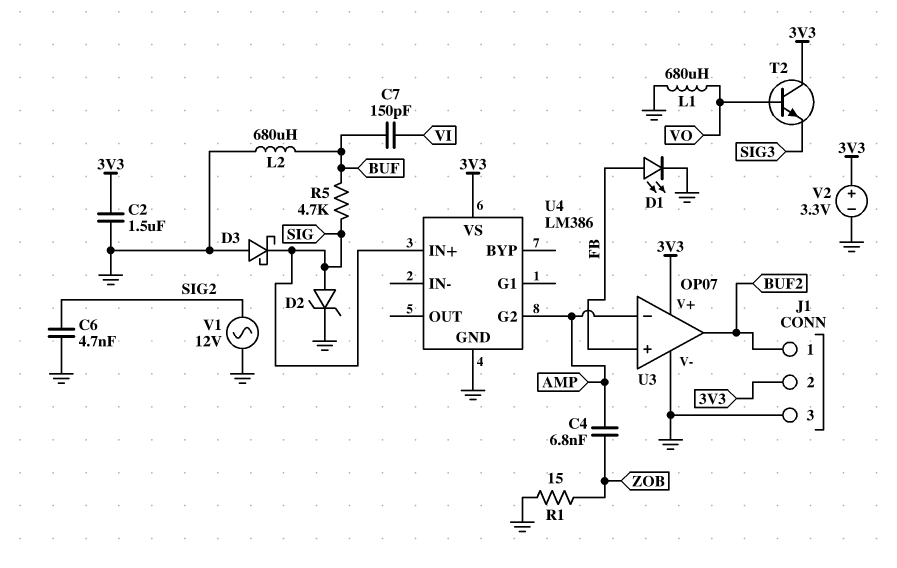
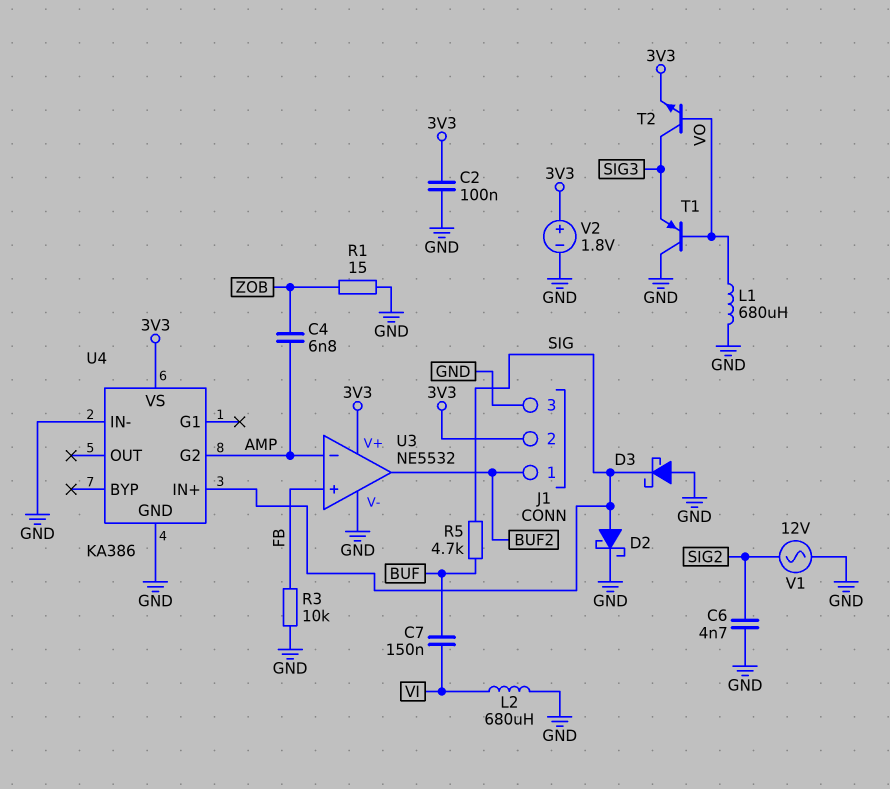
C2: 1.5uF (3V3, GND) -> 100nF (3V3, GND)
C7: 150pF (BUF, VI) -> 150nF (BUF, VI)
D1: LED (A FB, K GND) -> none
D2: zener (A SIG, K GND) -> schottky (A SIG, K GND)
L2: 680uH (BUF, GND) -> 680uH (GND, VI)
R3: none -> 10k (FB, GND)
T1: none -> PNP (B VO, C GND, E SIG3)
T2: NPN (B VO, C 3V3, E SIG3) -> NPN (B VO, C SIG3, E 3V3)
U3: OP07 -> NE5532
U4: LM386 -> KA386
U4 pin IN-: none -> GND
V2: 3.3V (plus 3V3, minus GND) -> 1.8V (plus 3V3, minus GND)

